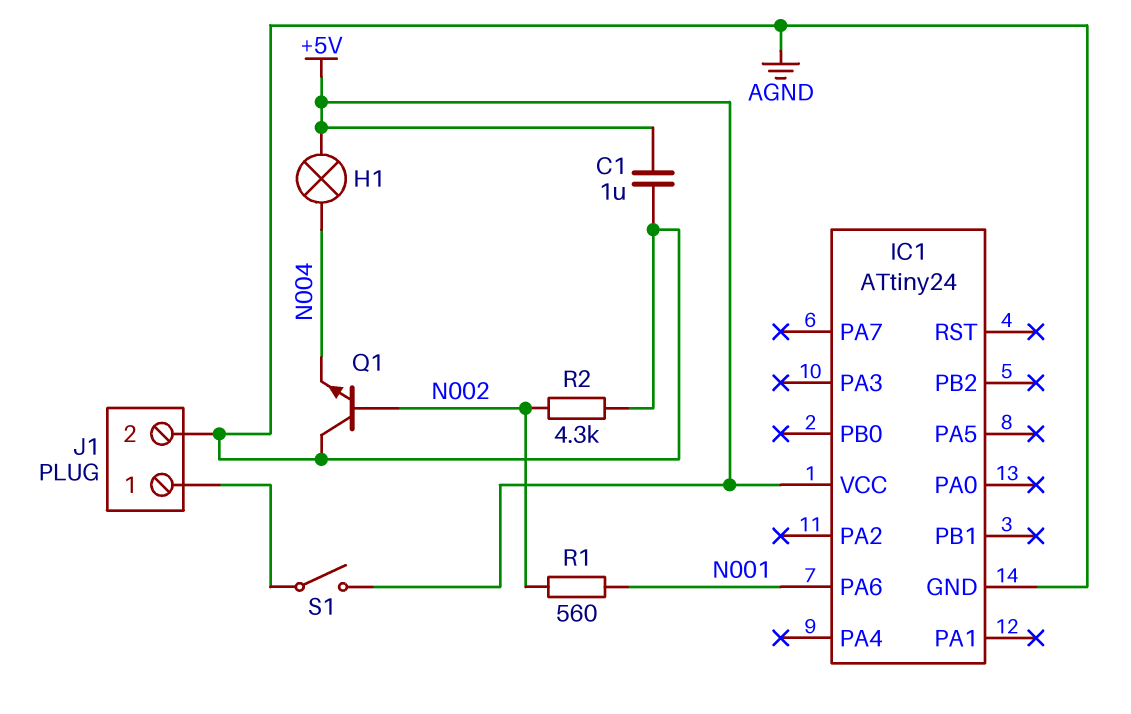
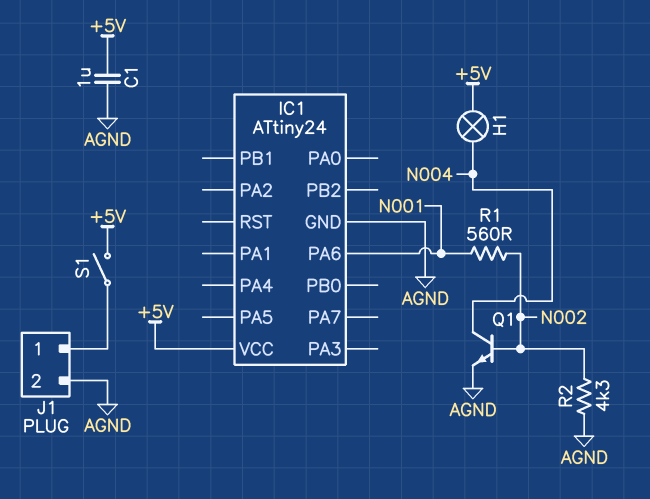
Q1: NPN (B N002, C AGND, E N004) -> NPN (B N002, C N004, E AGND)

